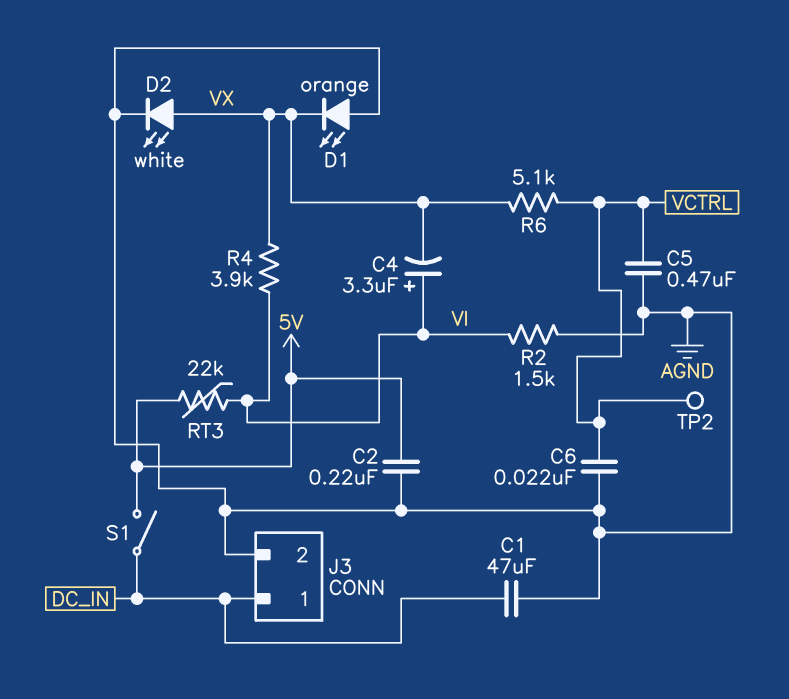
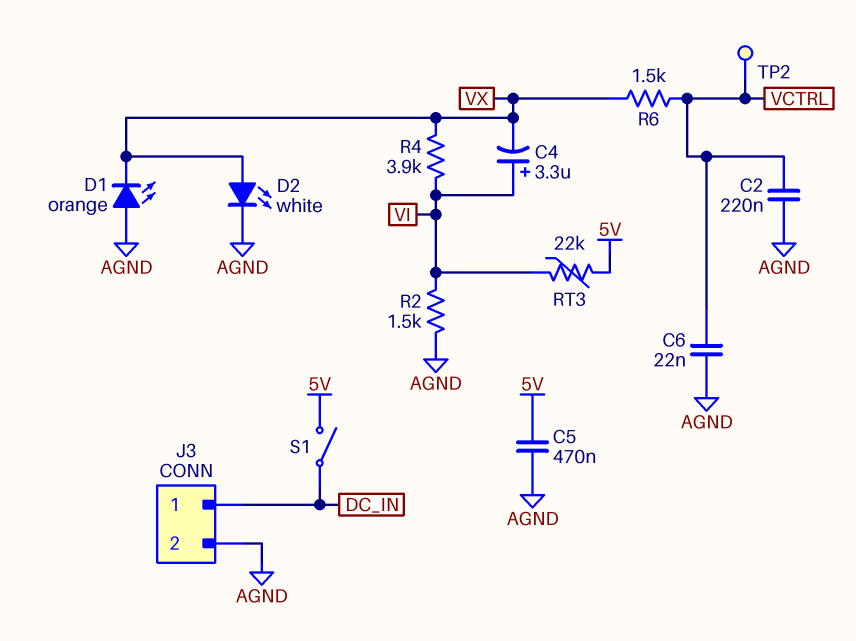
C1: 47uF (AGND, DC_IN) -> none
C2: 220nF (5V, AGND) -> 220nF (AGND, VCTRL)
C5: 470nF (AGND, VCTRL) -> 470nF (5V, AGND)
R6: 5.1k (VCTRL, VX) -> 1.5k (VCTRL, VX)

